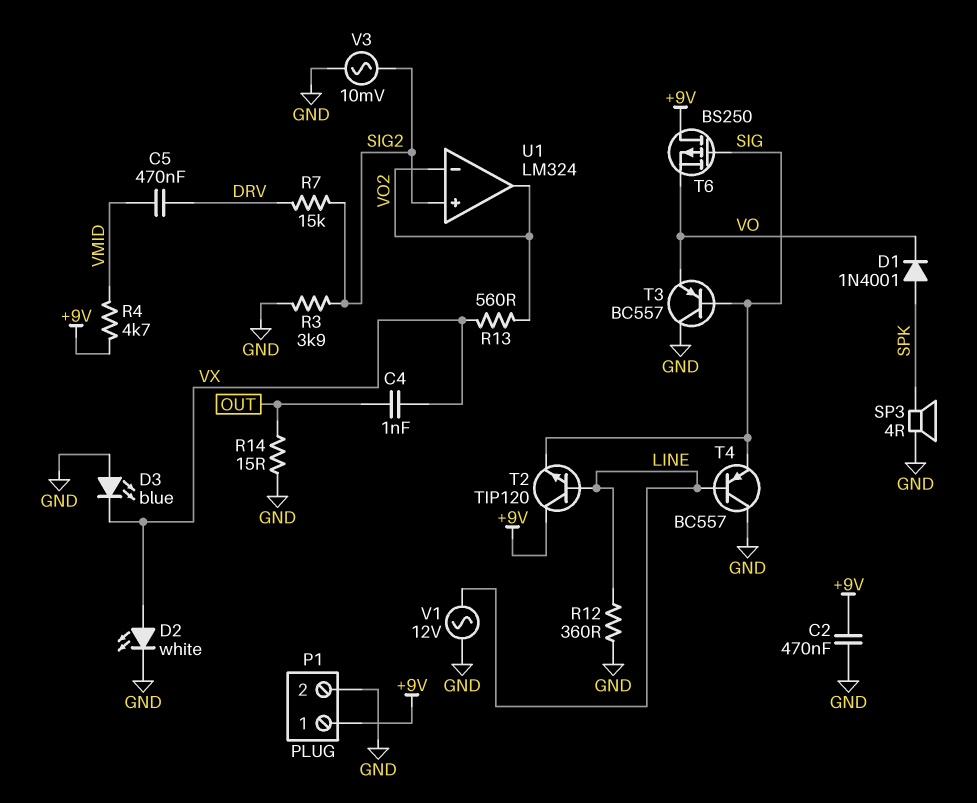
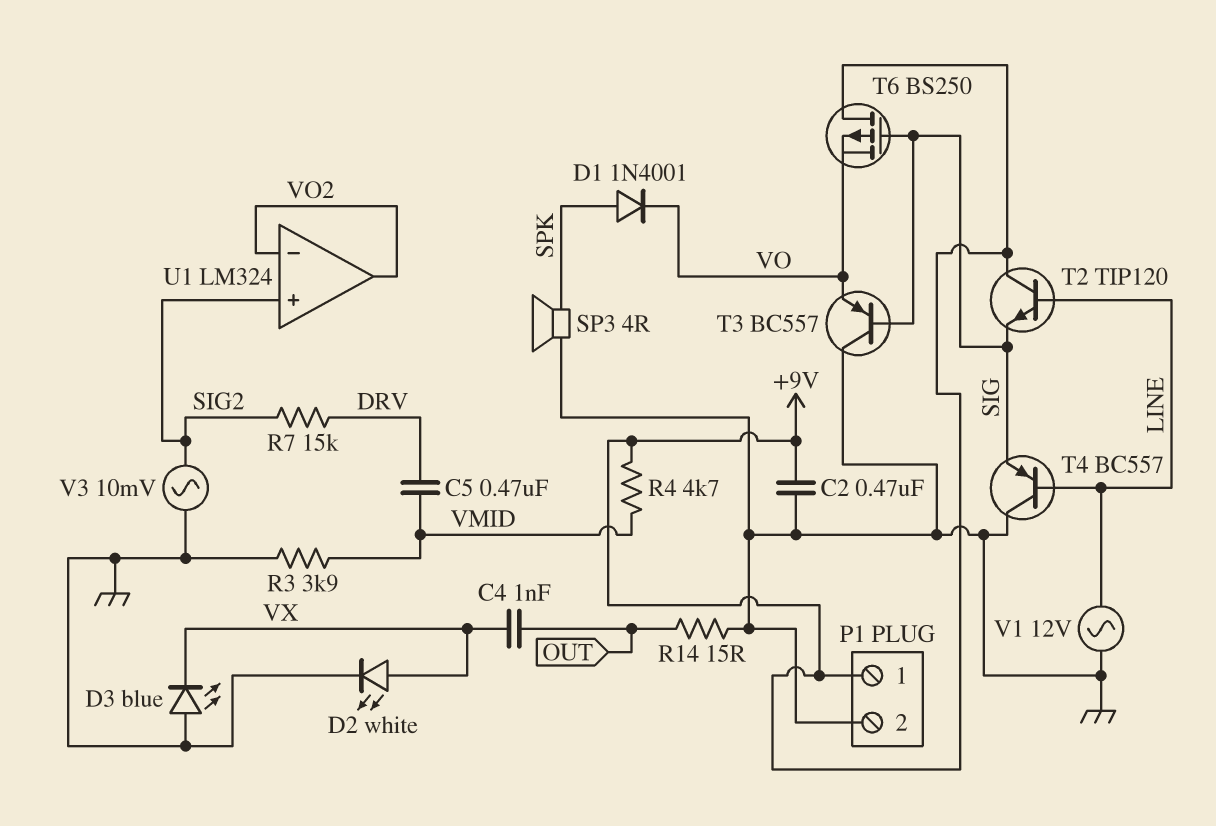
R3: 3.9k (GND, SIG2) -> 3.9k (GND, VMID)
R12: 360 (GND, LINE) -> none
R13: 560 (VO2, VX) -> none

